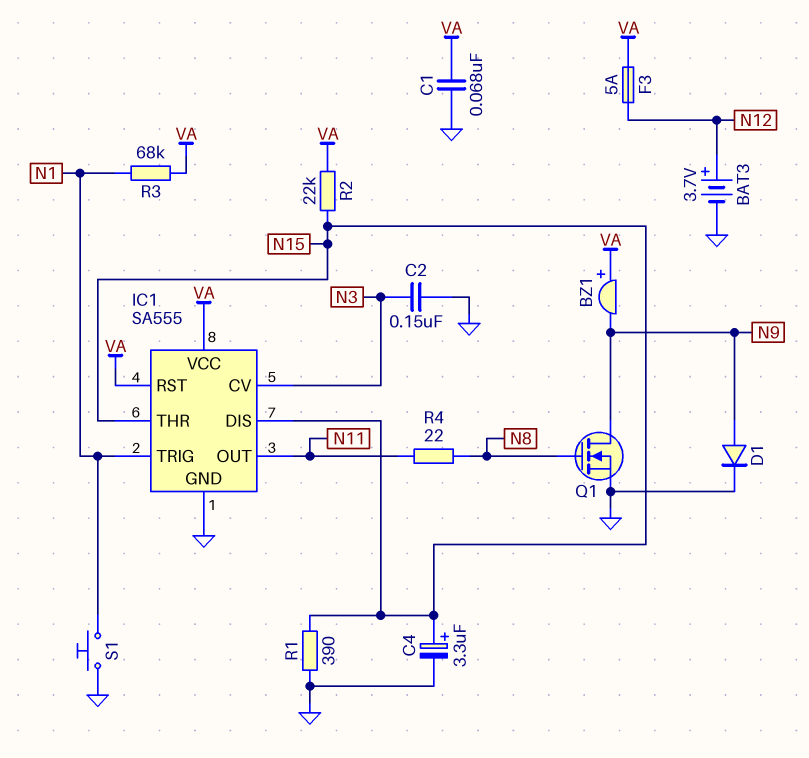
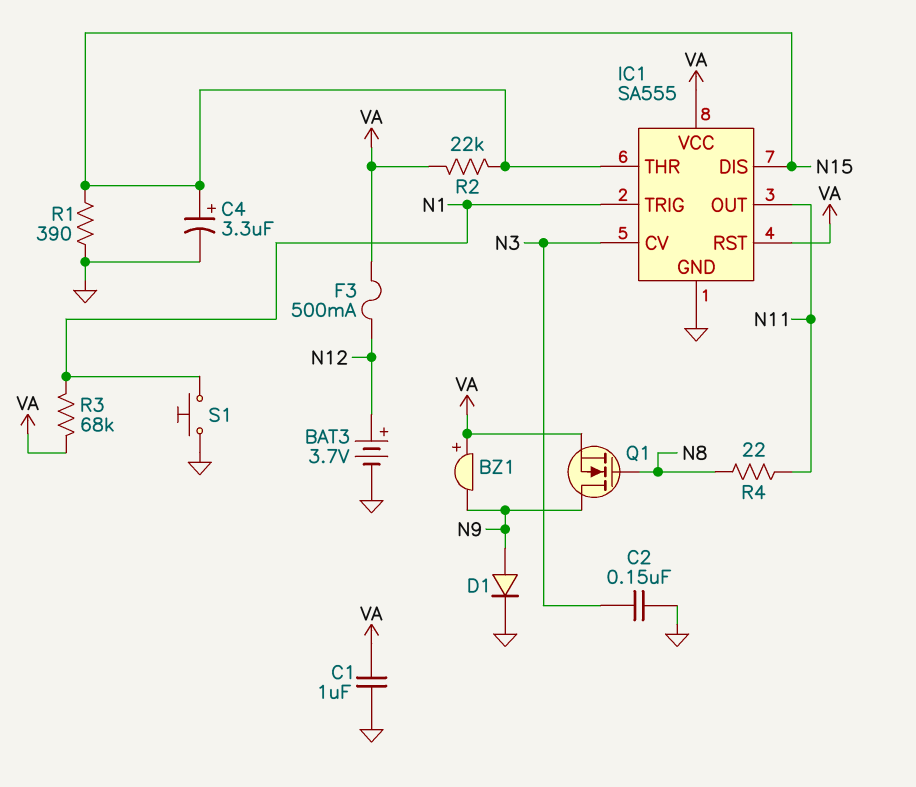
C1: 68nF (GND, VA) -> 1uF (GND, VA)
F3: 5A (N12, VA) -> 500mA (N12, VA)
Q1: NMOS (G N8, D N9, S GND) -> NMOS (G N8, D N9, S VA)

